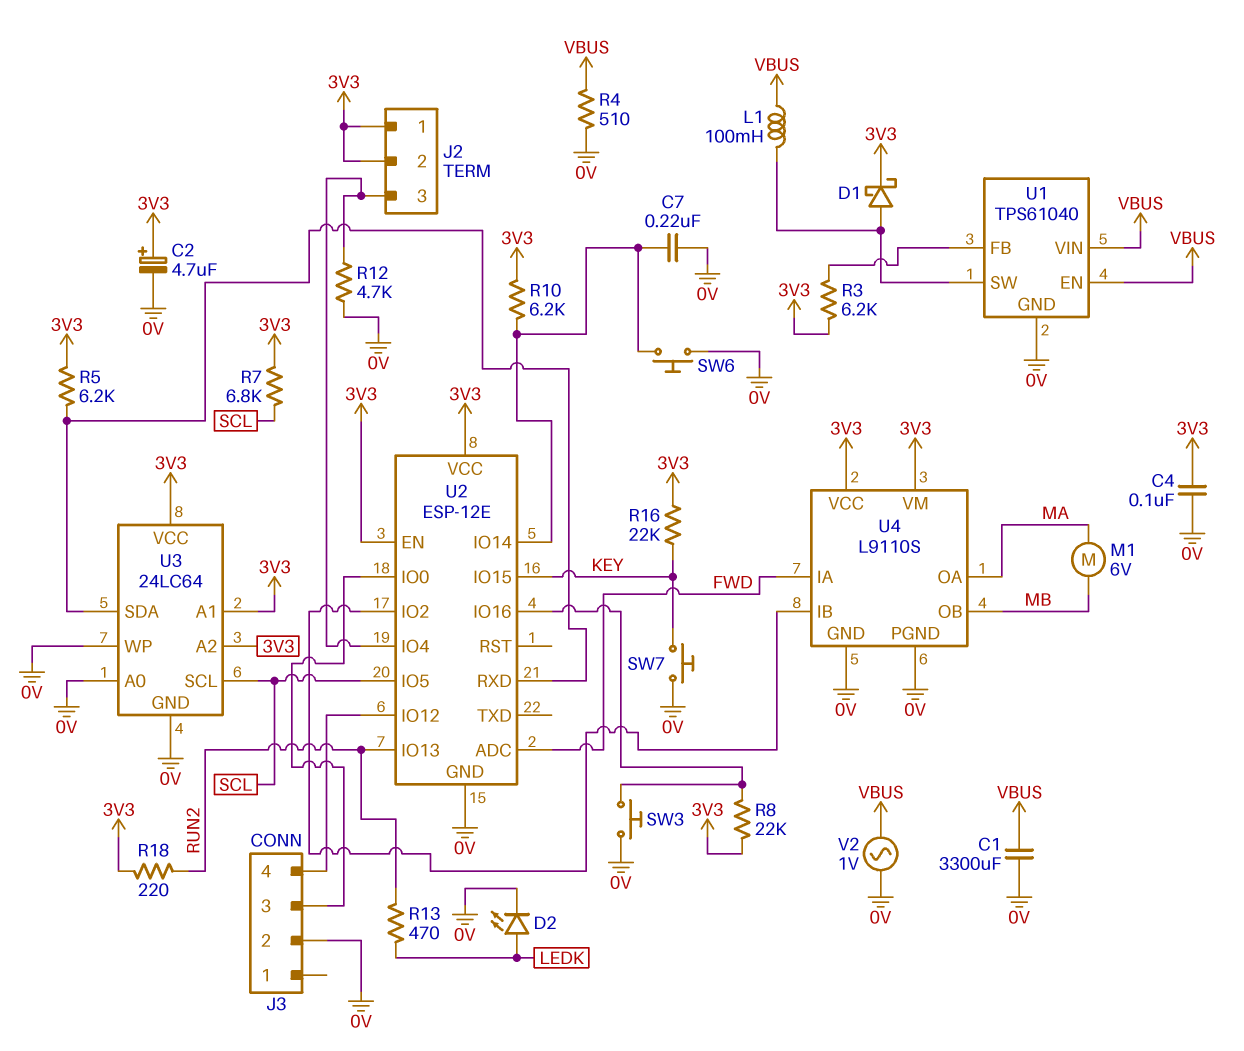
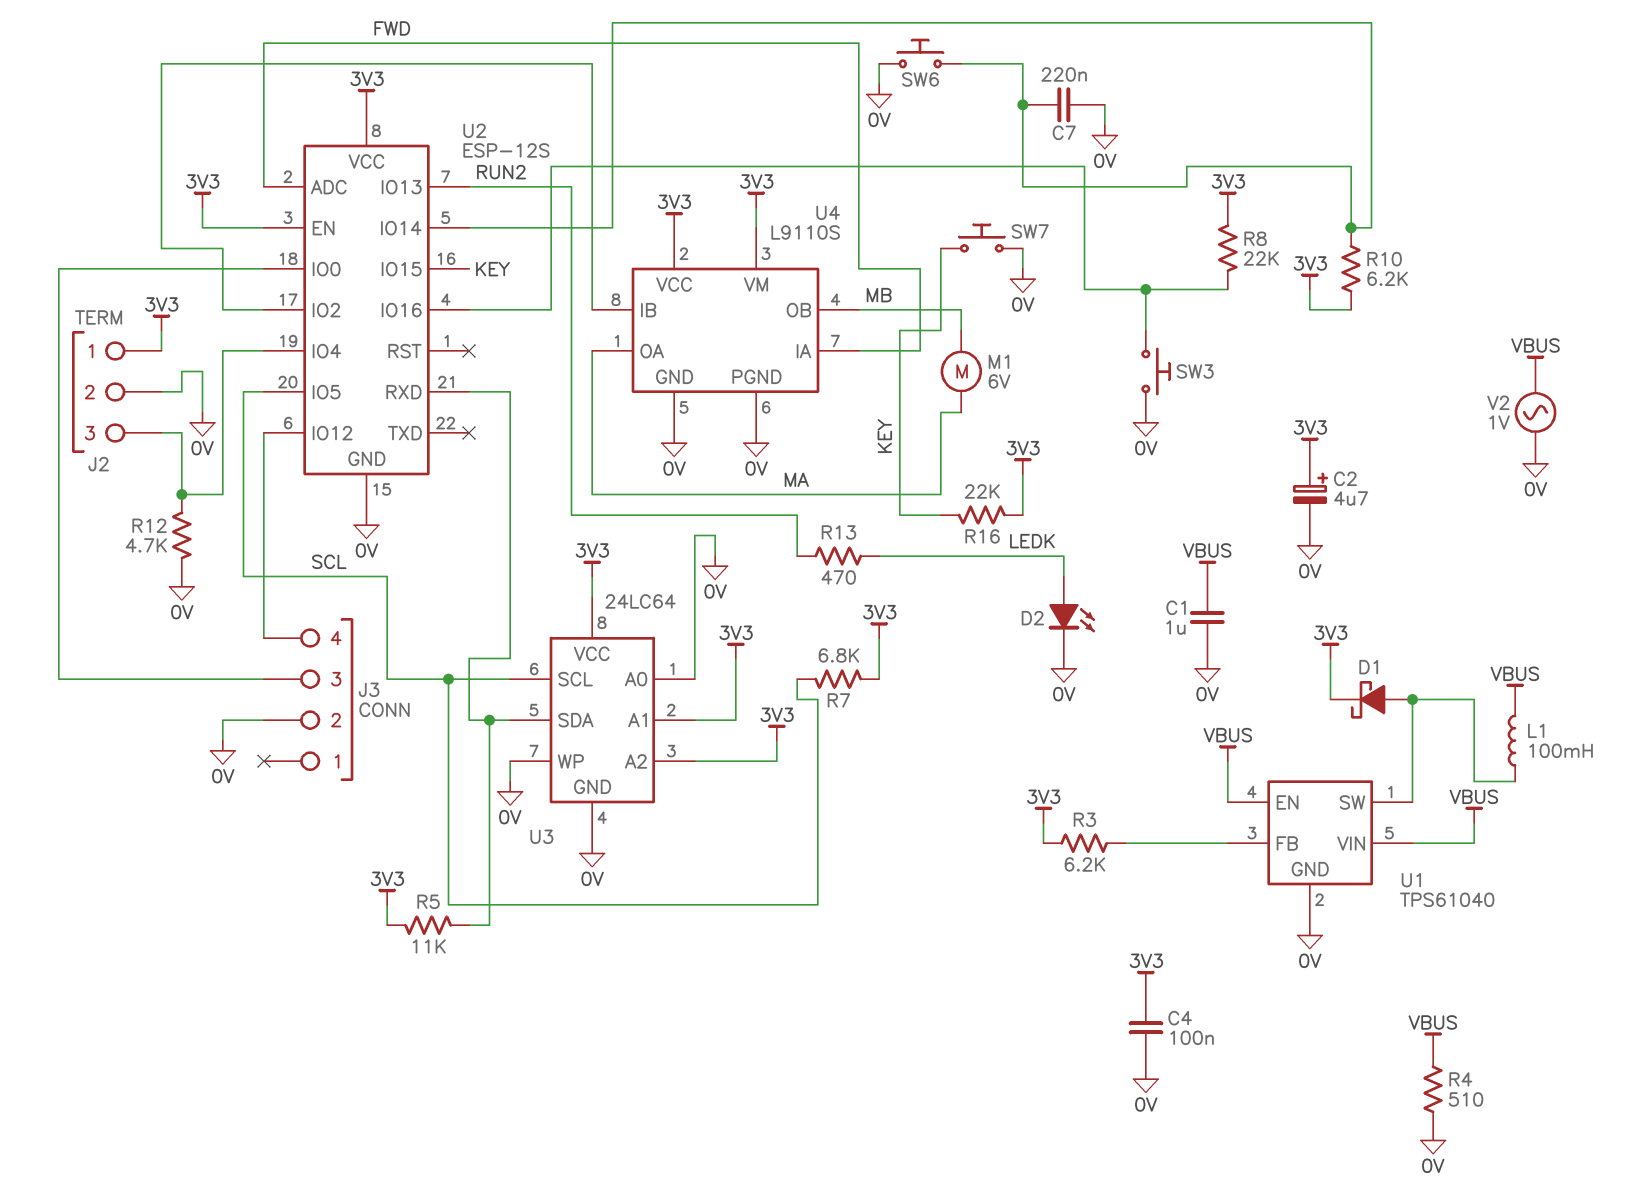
C1: 3300uF (0V, VBUS) -> 1uF (0V, VBUS)
J2 pin 2: 3V3 -> 0V
R5: 6.2k (3V3, U2/RXD) -> 11k (3V3, U2/RXD)
R18: 220 (3V3, RUN2) -> none
U2: ESP-12E -> ESP-12S

